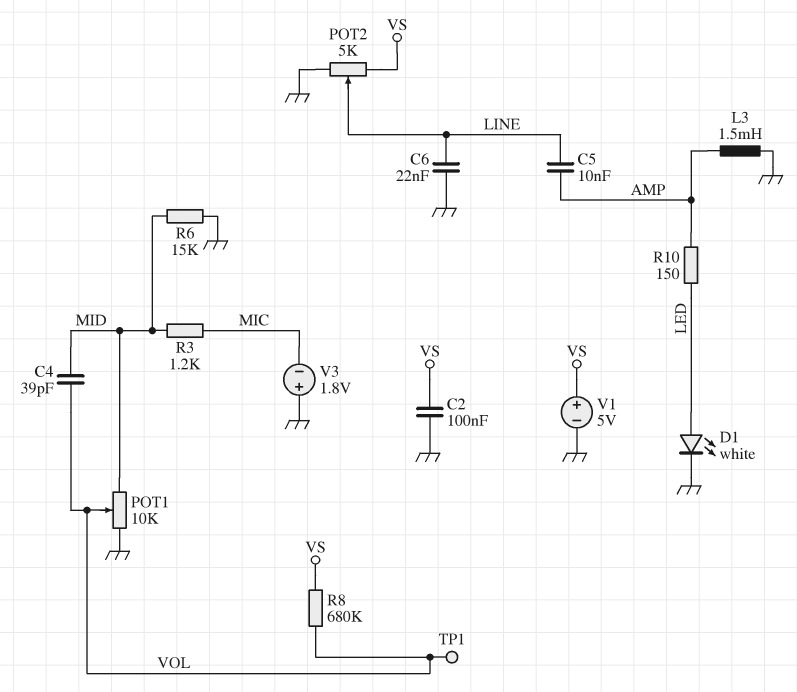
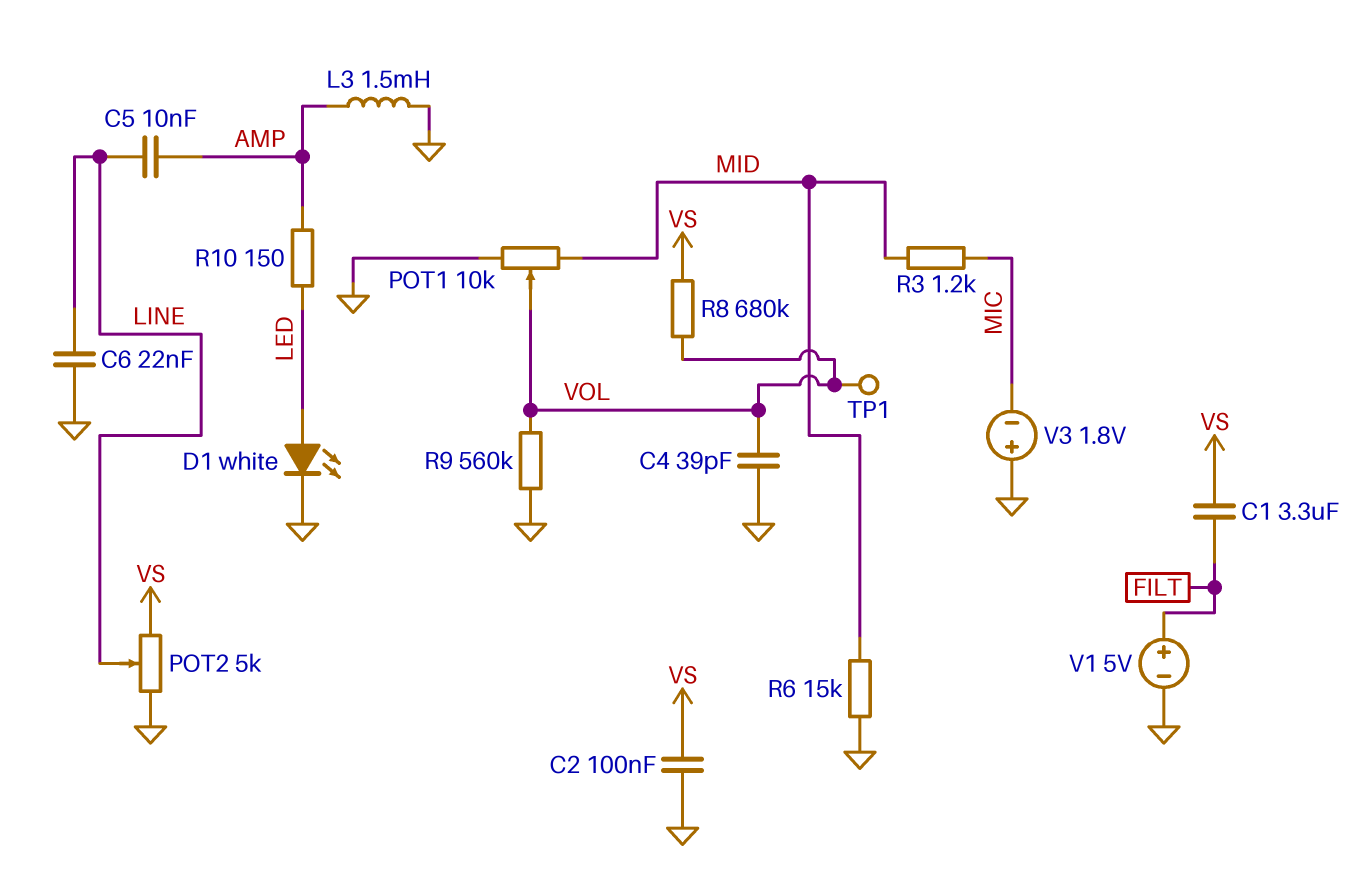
C1: none -> 3.3uF (FILT, VS)
C4: 39pF (MID, VOL) -> 39pF (GND, VOL)
R9: none -> 560k (GND, VOL)
V1: 5V (plus VS, minus GND) -> 5V (plus FILT, minus GND)

